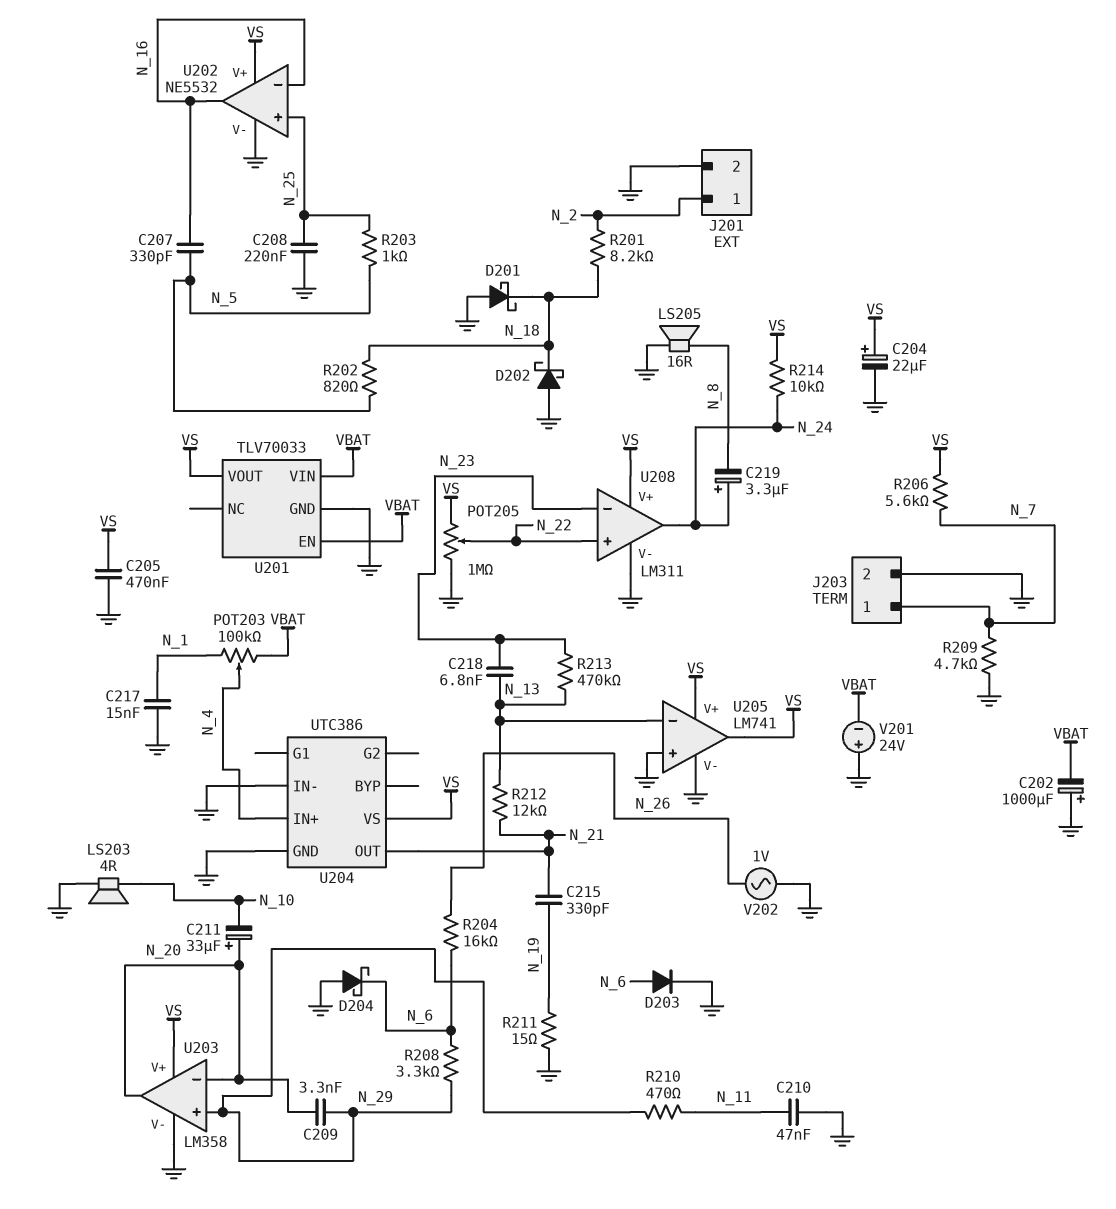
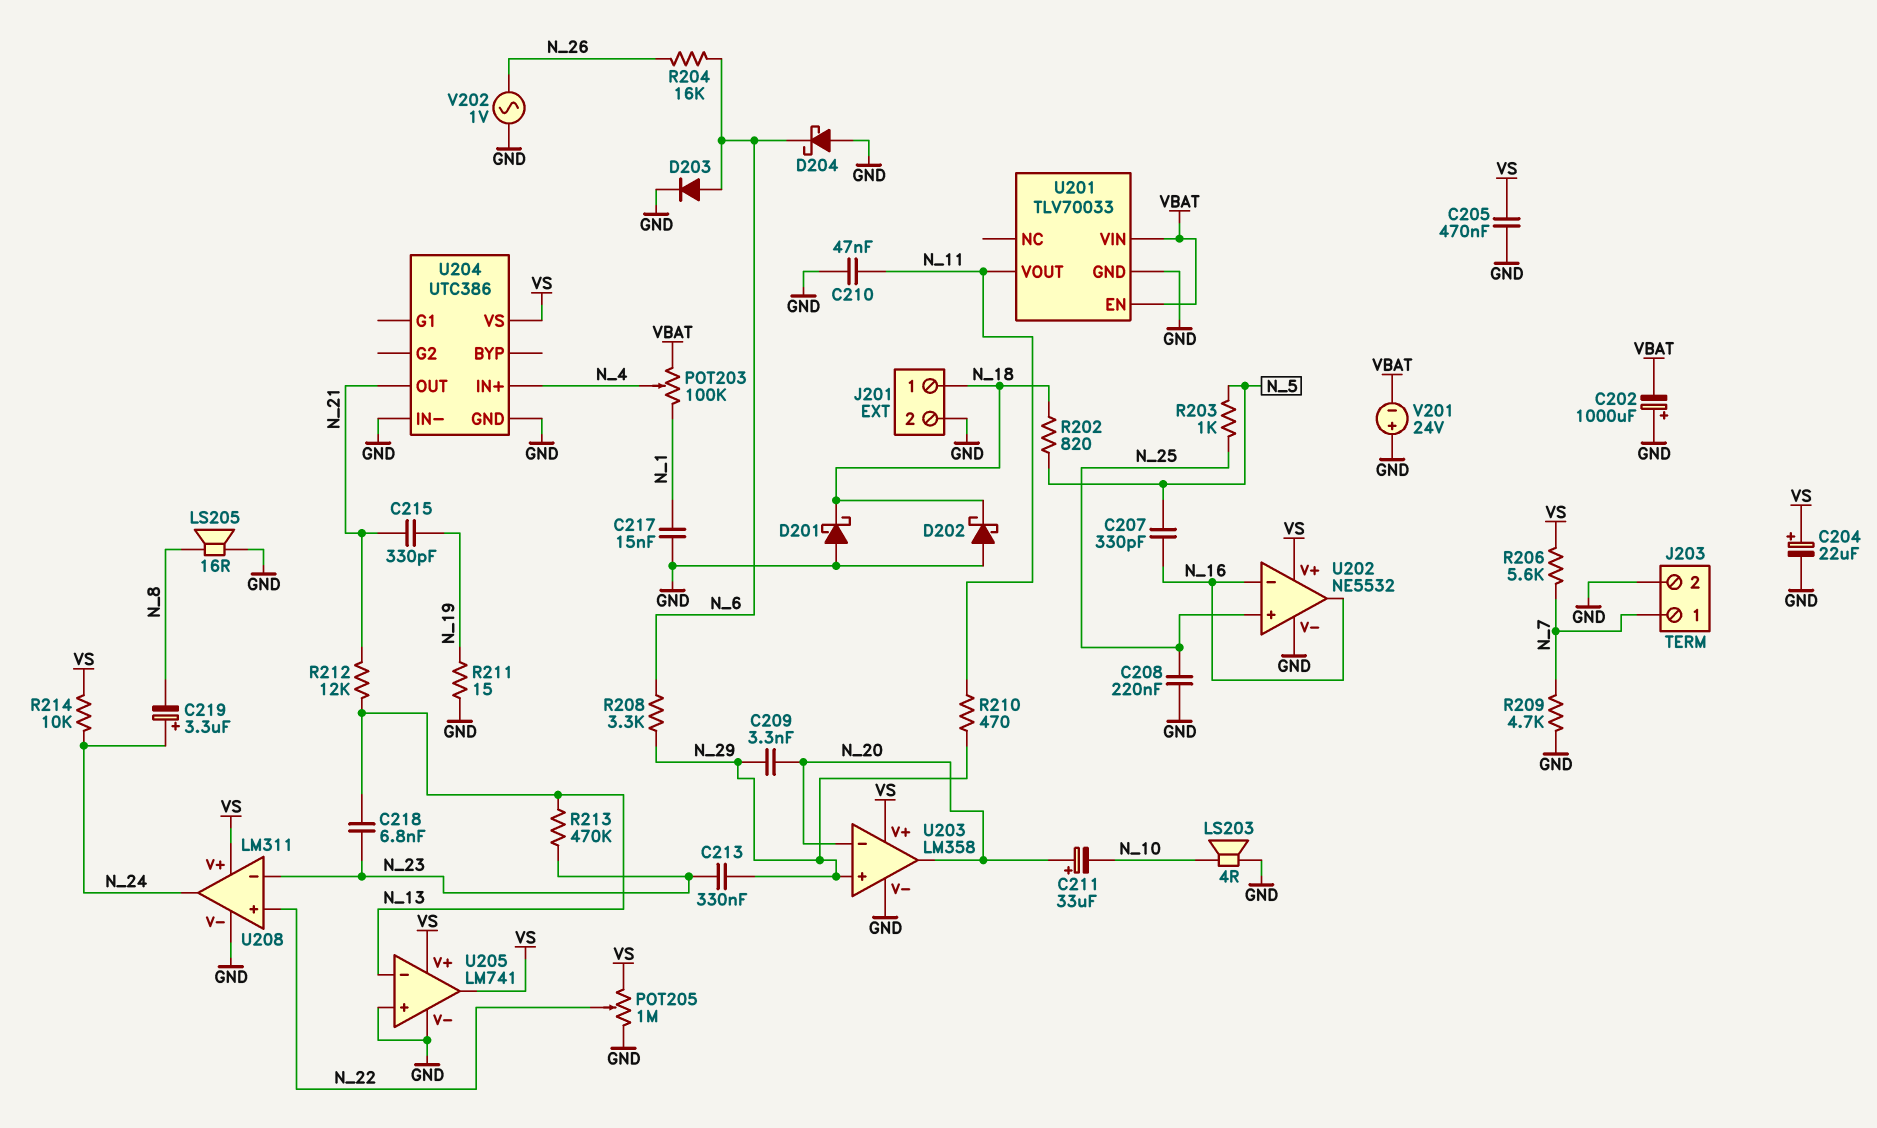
C213: none -> 330nF (N_23, N_29)
J201 pin 1: N_2 -> N_18
R201: 8.2k (N_2, N_18) -> none
U201 pin VOUT: VS -> N_11

